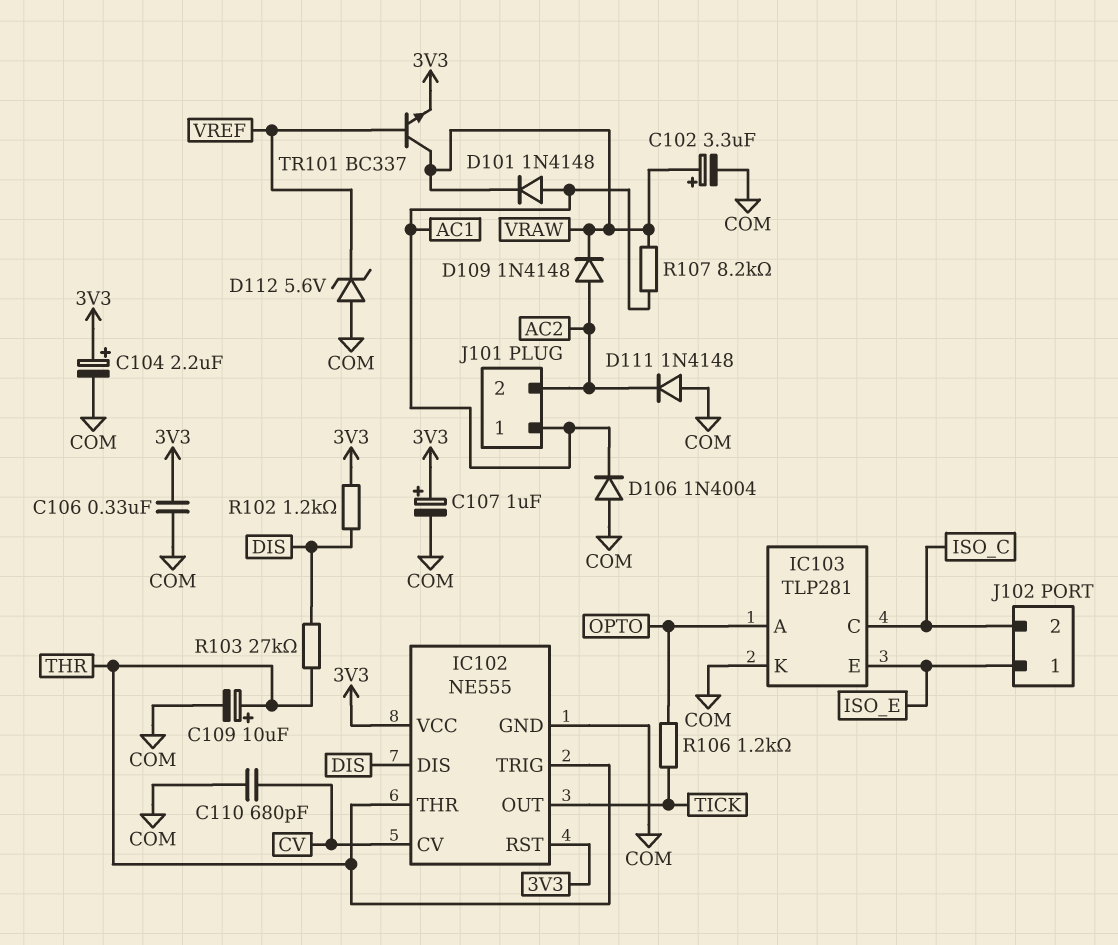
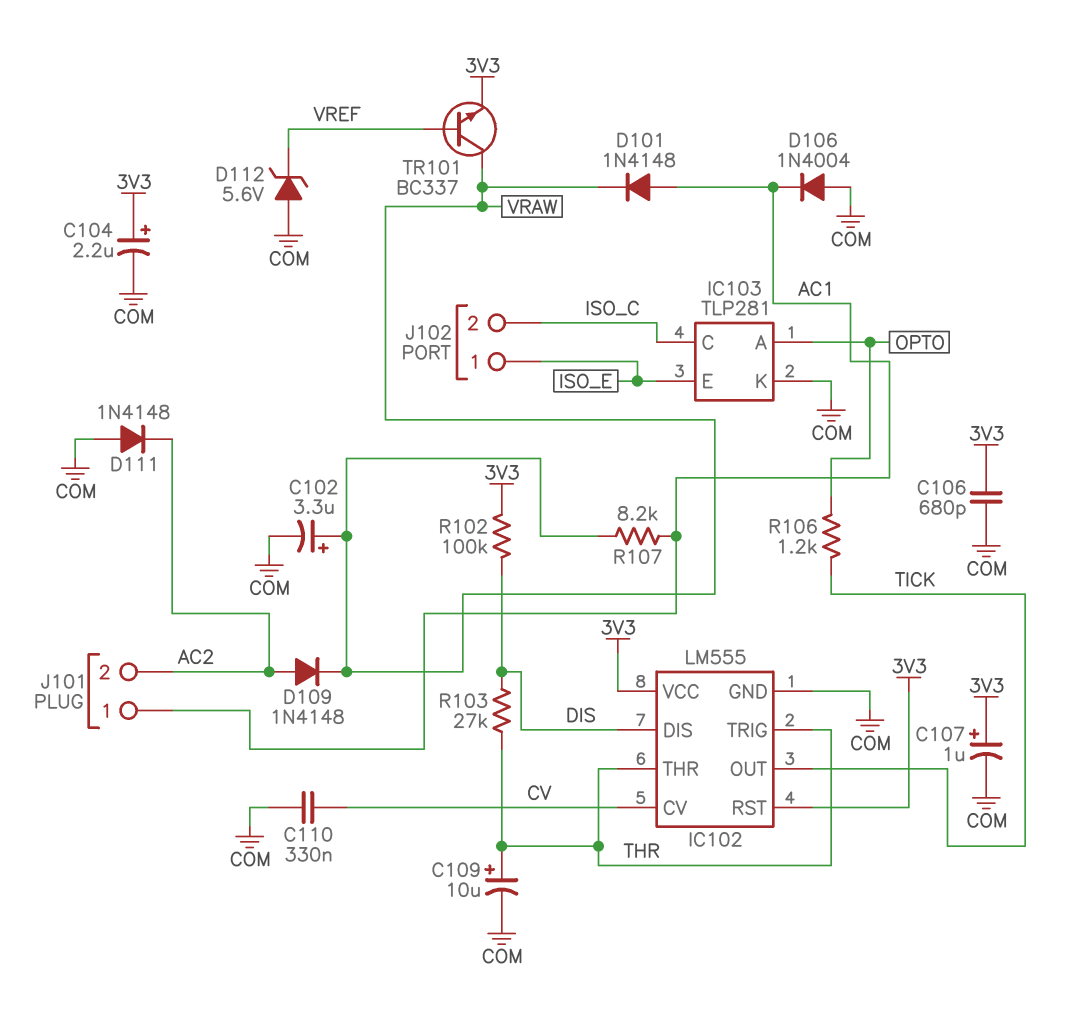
C106: 330nF (3V3, COM) -> 680pF (3V3, COM)
C110: 680pF (COM, CV) -> 330nF (COM, CV)
IC102: NE555 -> LM555
R102: 1.2k (3V3, DIS) -> 100k (3V3, DIS)

